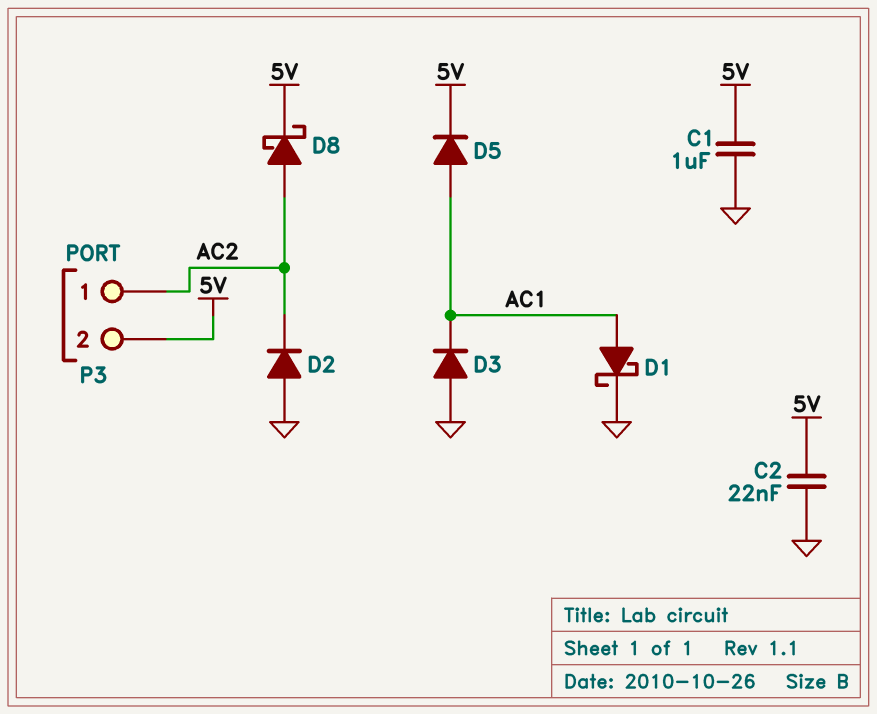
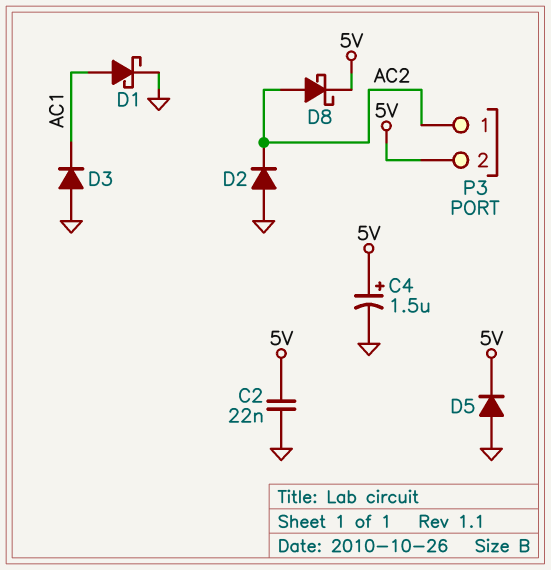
C1: 1uF (5V, GND) -> none
C4: none -> 1.5uF (plus 5V, minus GND)
D5: diode (A AC1, K 5V) -> diode (A GND, K 5V)

